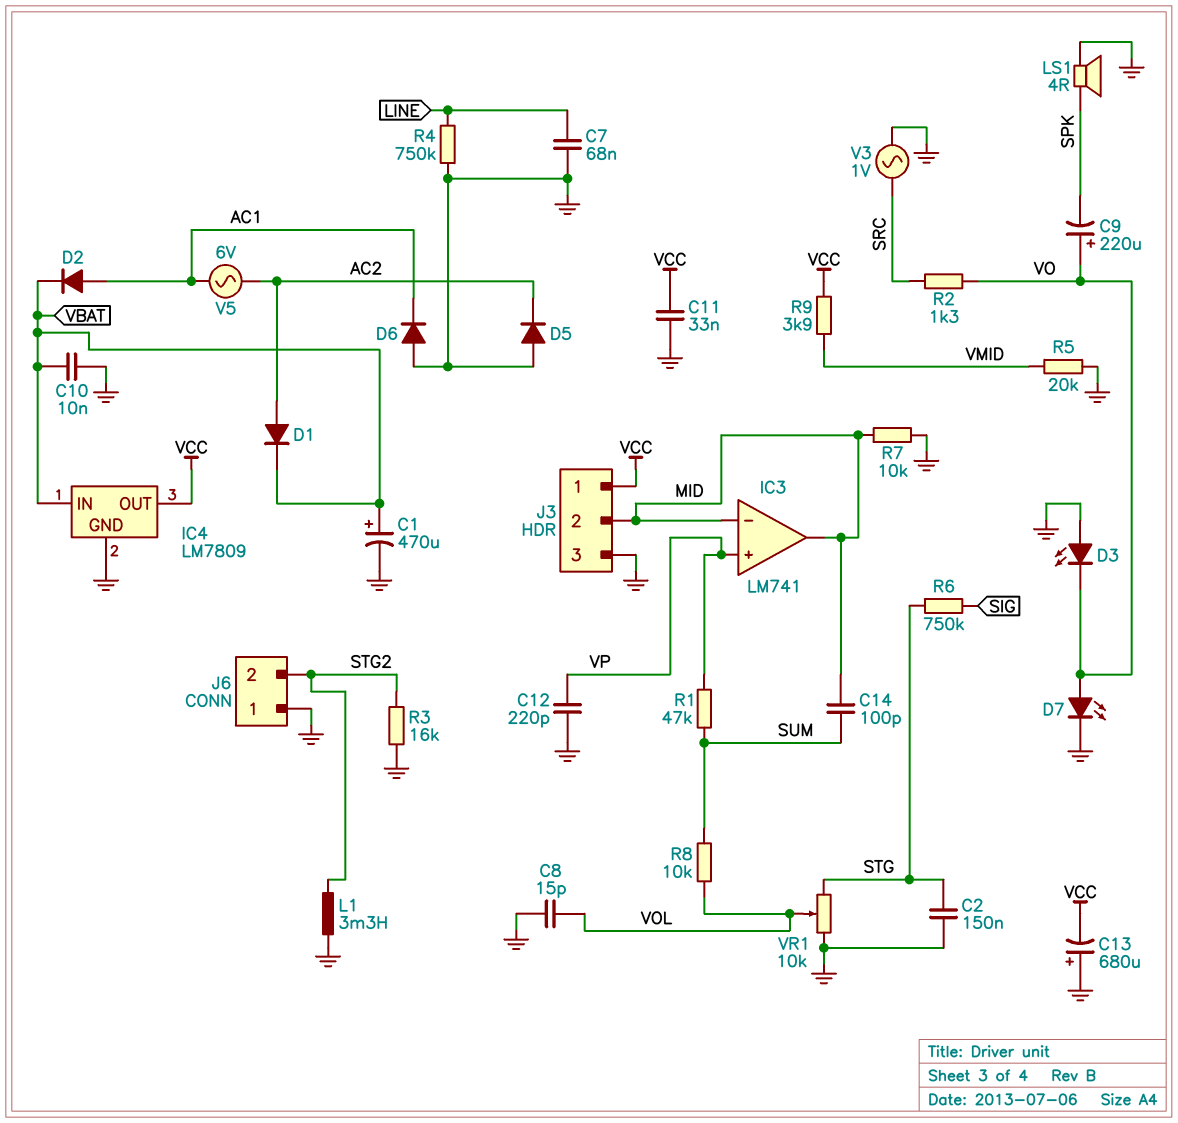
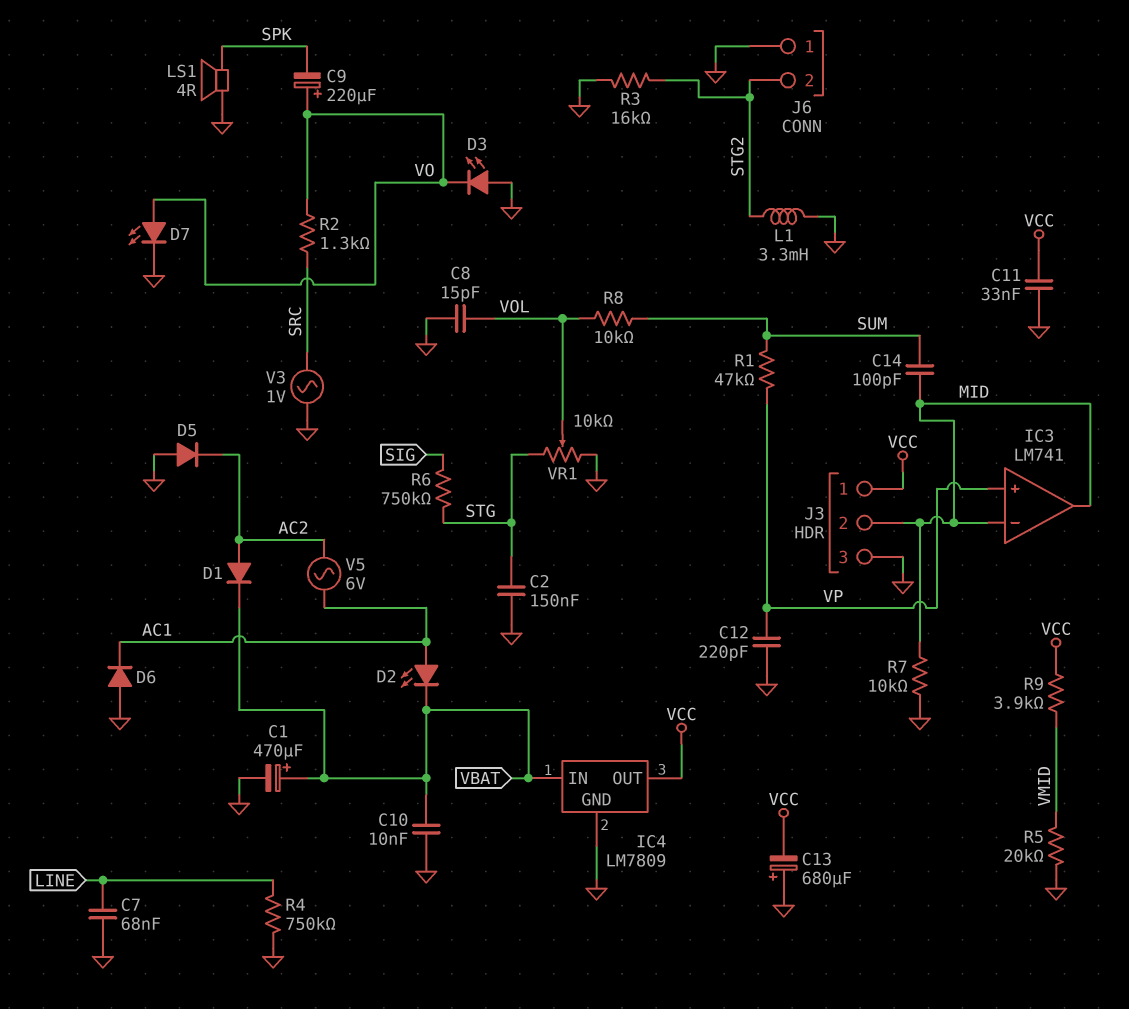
D2: diode (A AC1, K VBAT) -> LED (A AC1, K VBAT)

